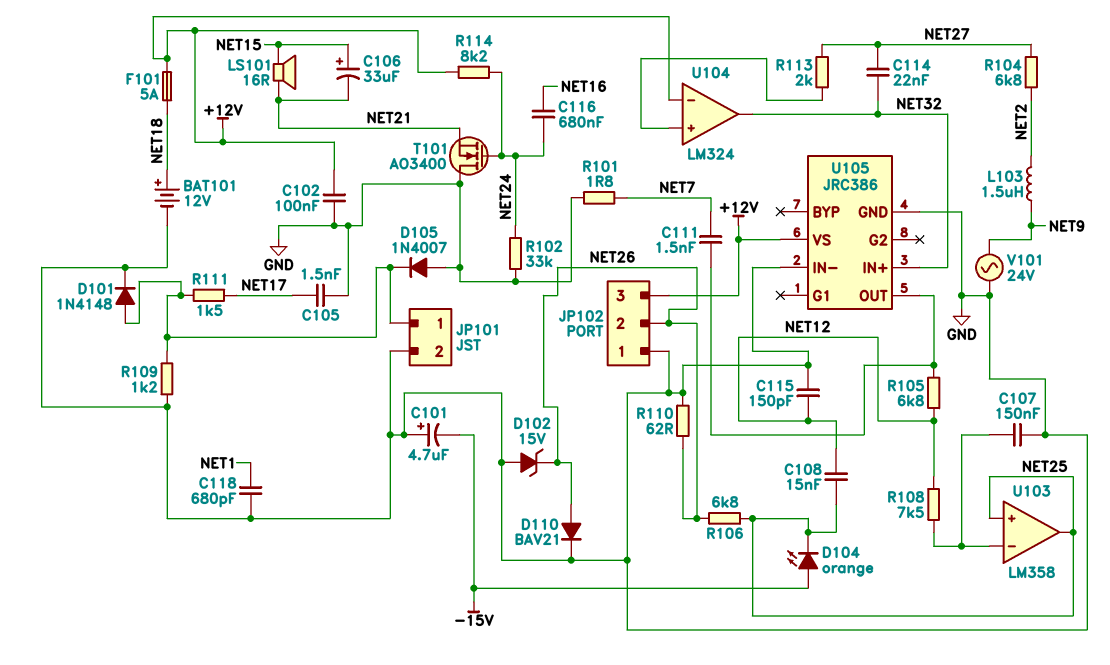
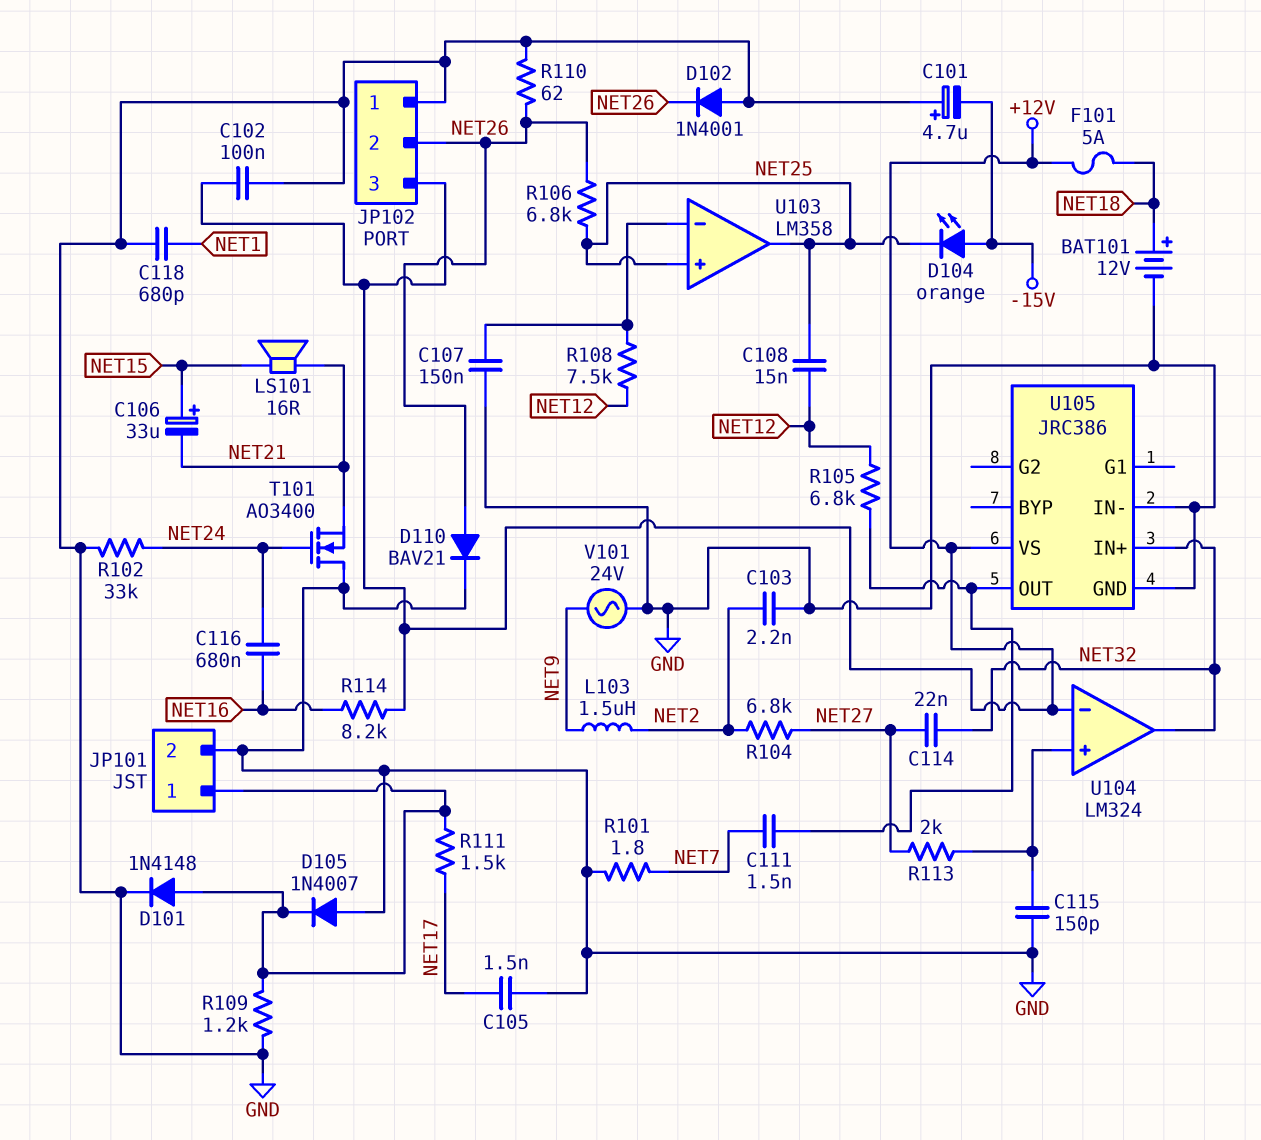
C103: none -> 2.2nF (GND, NET2)
C115: 150pF (GND, NET12) -> 150pF (GND, U104/in+)
D102: zener 15V (A GND, K NET26) -> diode 1N4001 (A GND, K NET26)
R114: 8.2k (+12V, NET24) -> 8.2k (+12V, NET16)

